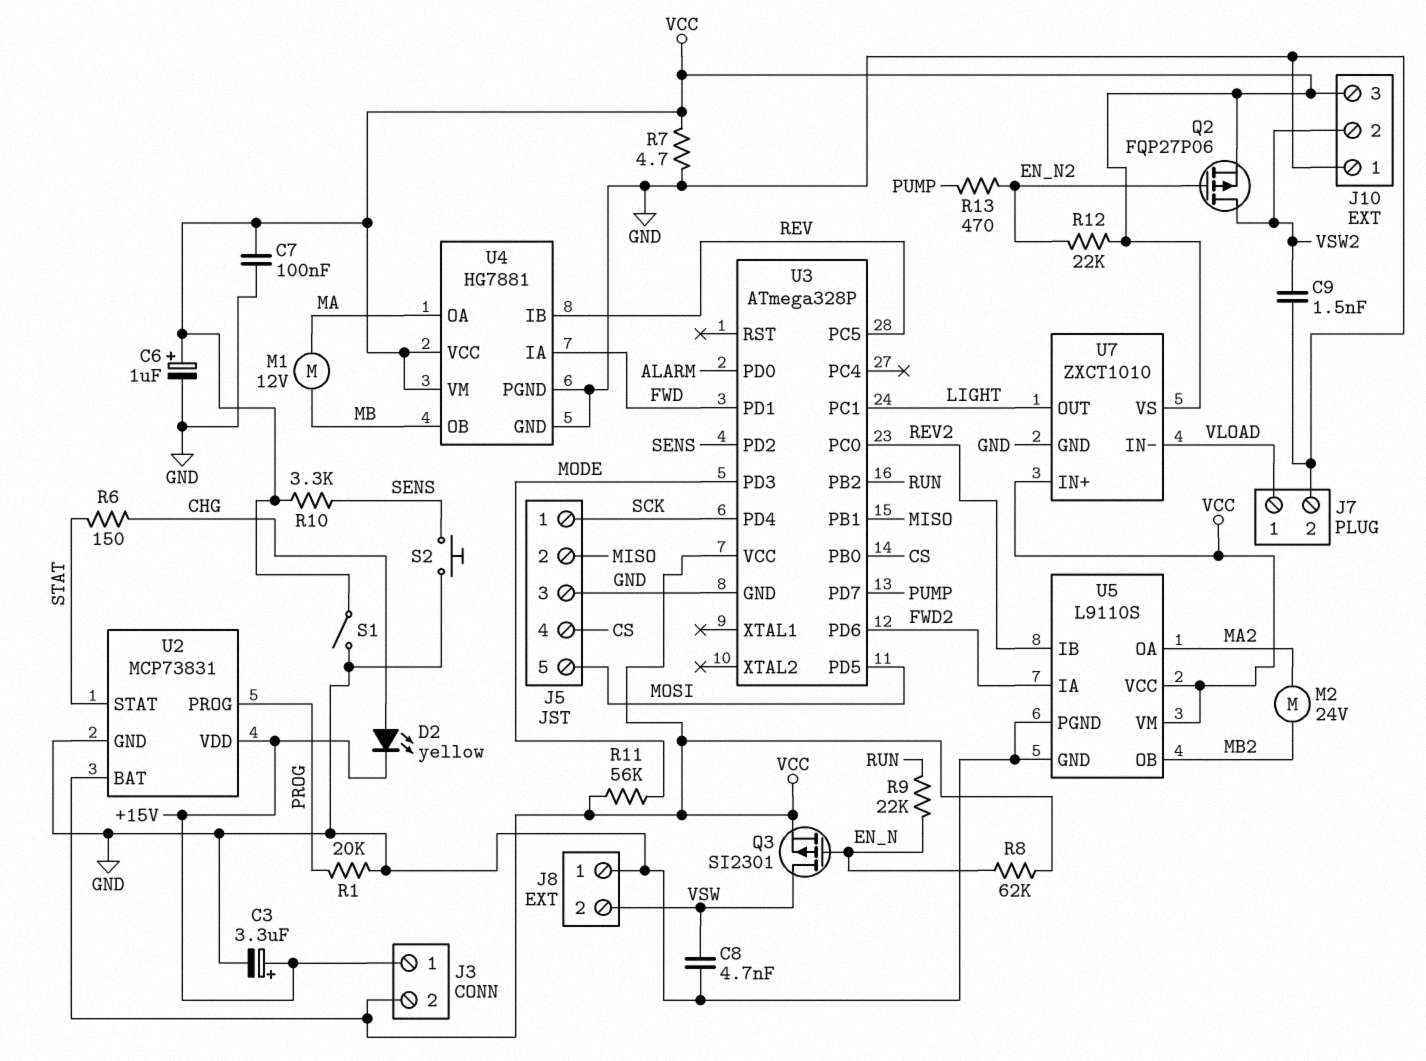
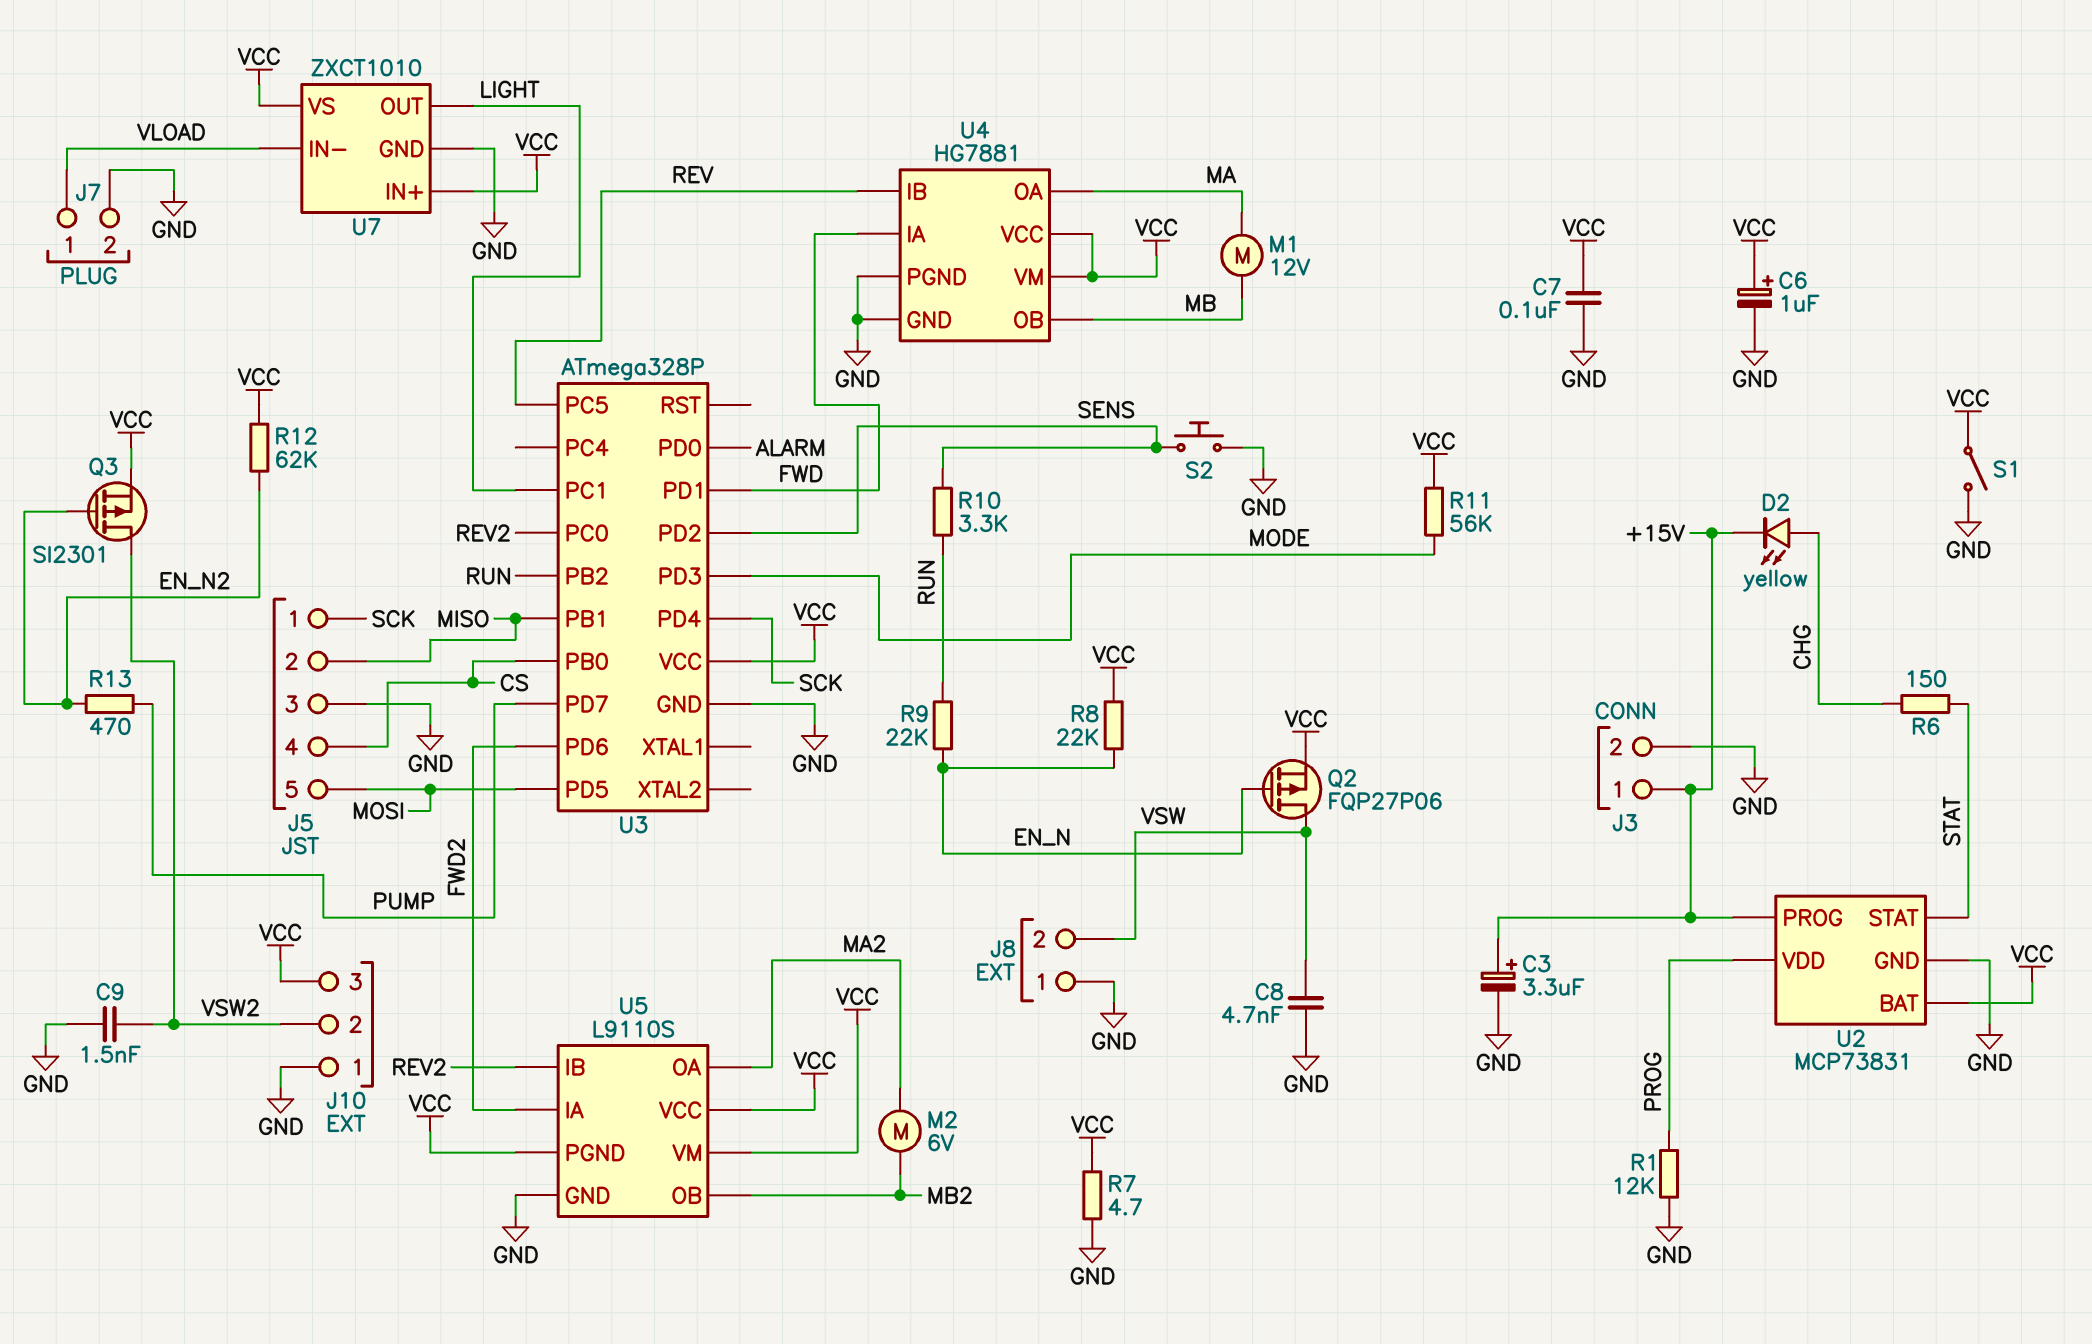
J3 pin 2: VCC -> GND
M2: motor 24V (MA2, MB2) -> motor 6V (MA2, MB2)
Q2: PMOS FQP27P06 (G EN_N2, D VSW2, S VCC) -> PMOS FQP27P06 (G EN_N, D VSW, S VCC)
Q3: PMOS SI2301 (G EN_N, D VSW, S VCC) -> PMOS SI2301 (G EN_N2, D VSW2, S VCC)
R1: 20k (GND, PROG) -> 12k (GND, PROG)
R8: 62k (EN_N, VCC) -> 22k (EN_N, VCC)
R10: 3.3k (SENS, VCC) -> 3.3k (RUN, SENS)
R12: 22k (EN_N2, VCC) -> 62k (EN_N2, VCC)
U2 pin PROG: PROG -> +15V
U2 pin VDD: +15V -> PROG
U5 pin PGND: GND -> VCC

